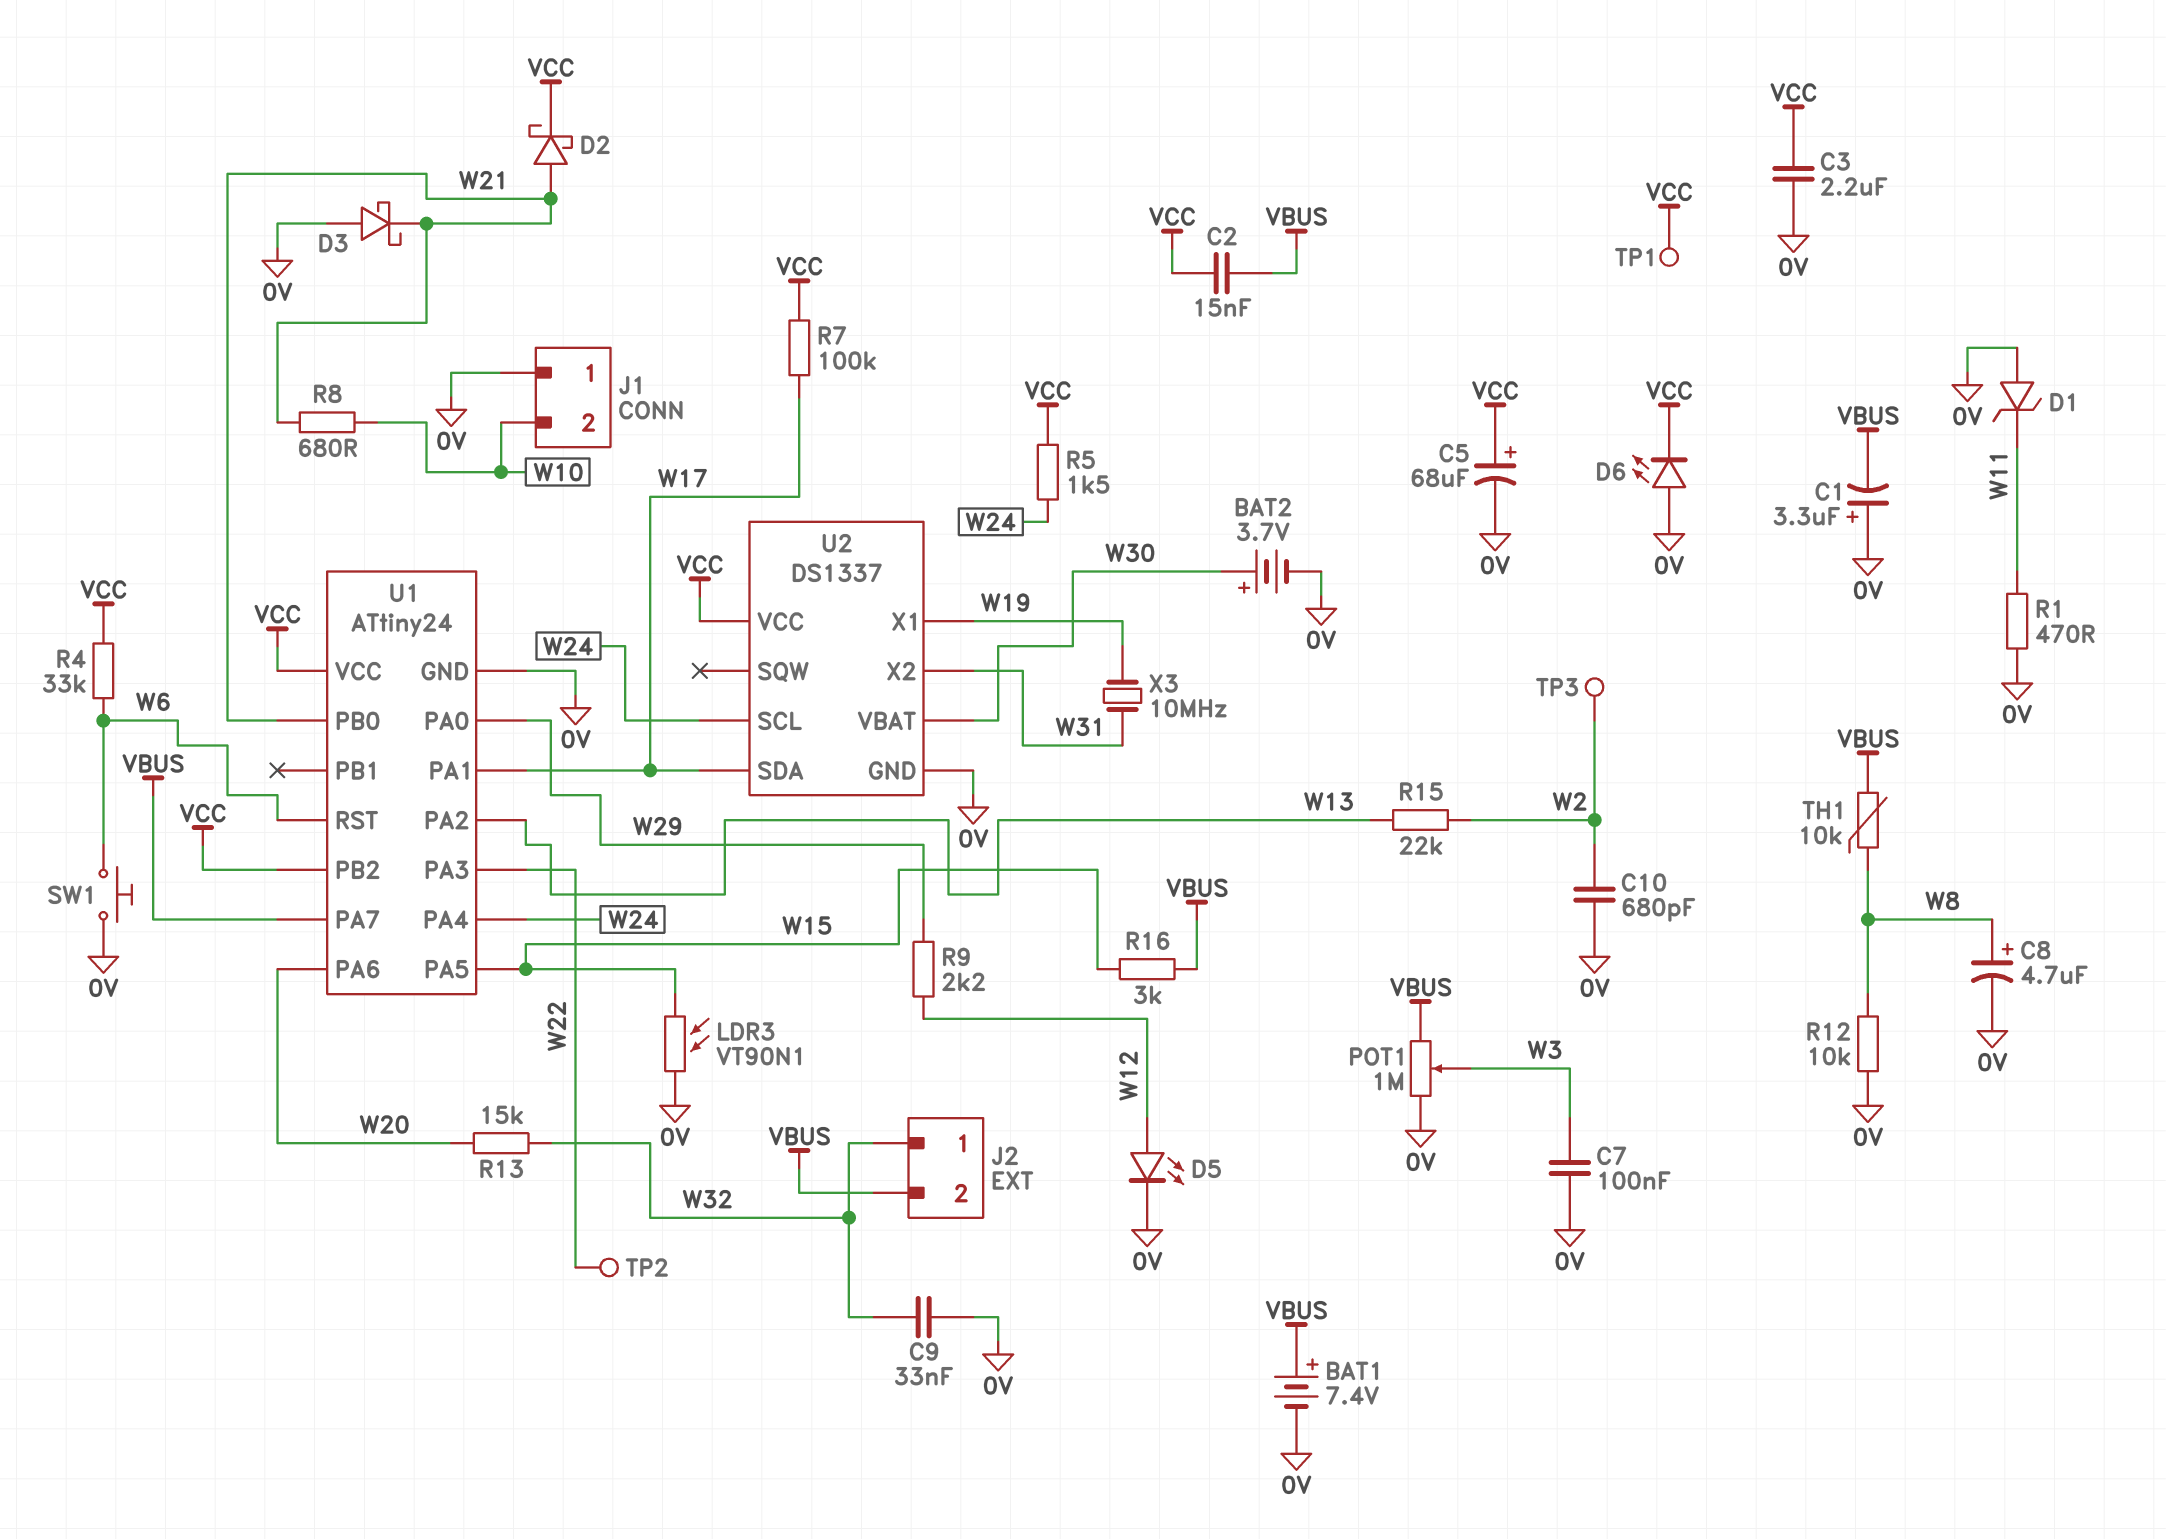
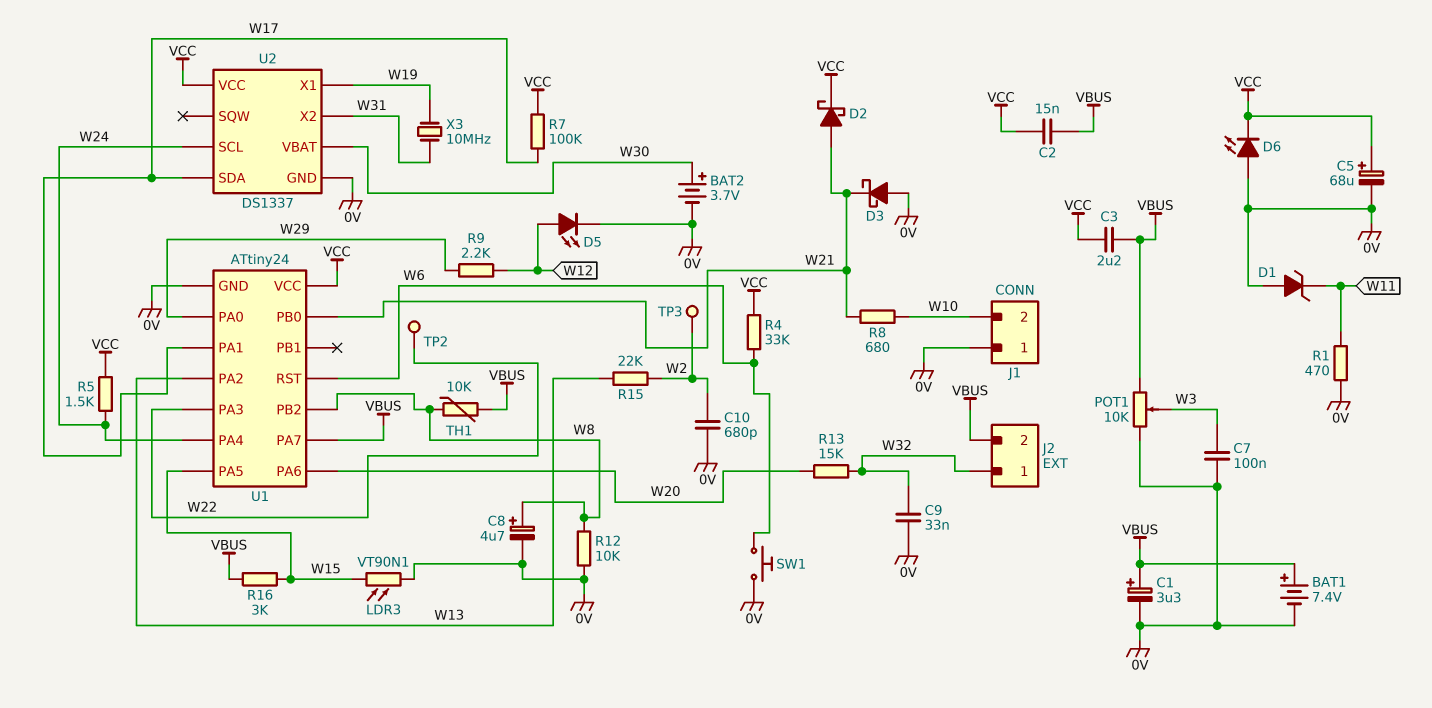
C1: 3.3uF (plus 0V, minus VBUS) -> 3.3uF (plus VBUS, minus 0V)
C3: 2.2uF (0V, VCC) -> 2.2uF (VBUS, VCC)
POT1: 1M (0V, VBUS, wiper W3) -> 10k (0V, VBUS, wiper W3)
TP1: test point (VCC) -> none
U1 pin PB2: VCC -> W8

